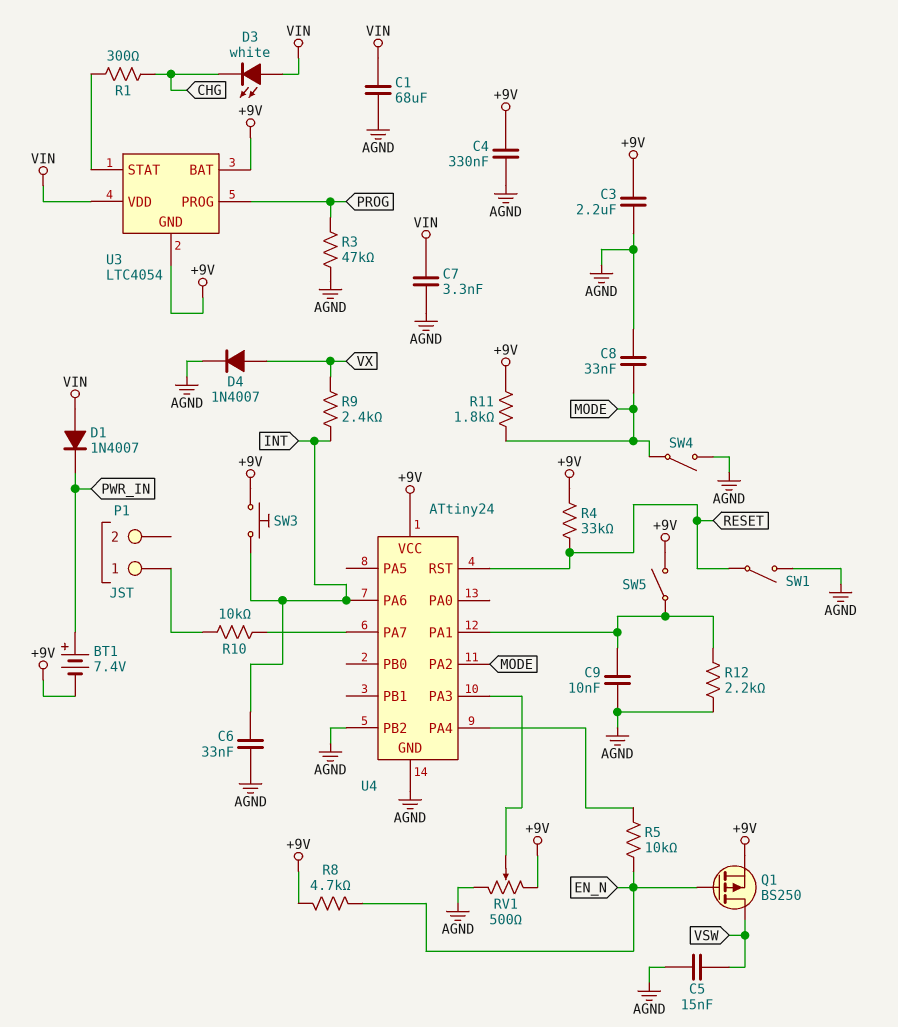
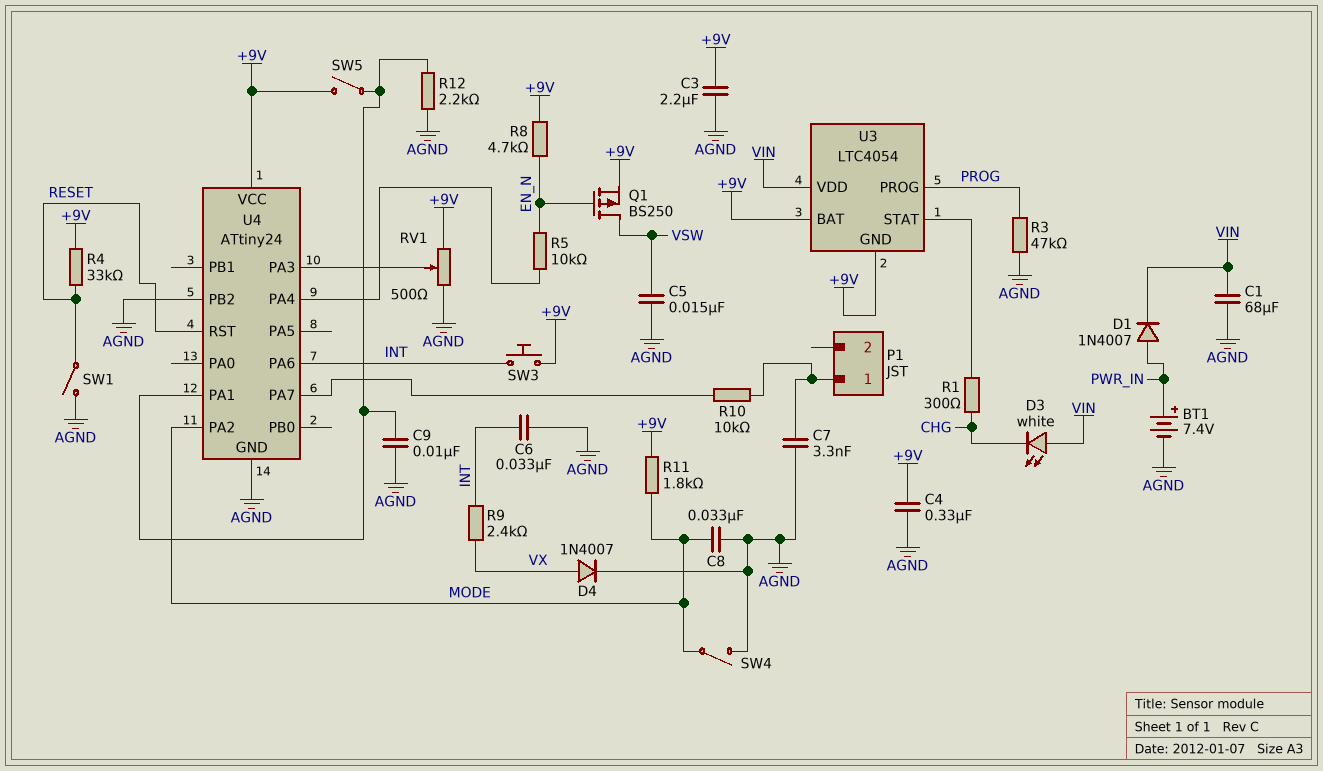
BT1: 7.4V (plus PWR_IN, minus +9V) -> 7.4V (plus PWR_IN, minus AGND)
C7: 3.3nF (AGND, VIN) -> 3.3nF (AGND, P1/1)
D1: diode 1N4007 (A VIN, K PWR_IN) -> diode 1N4007 (A PWR_IN, K VIN)

